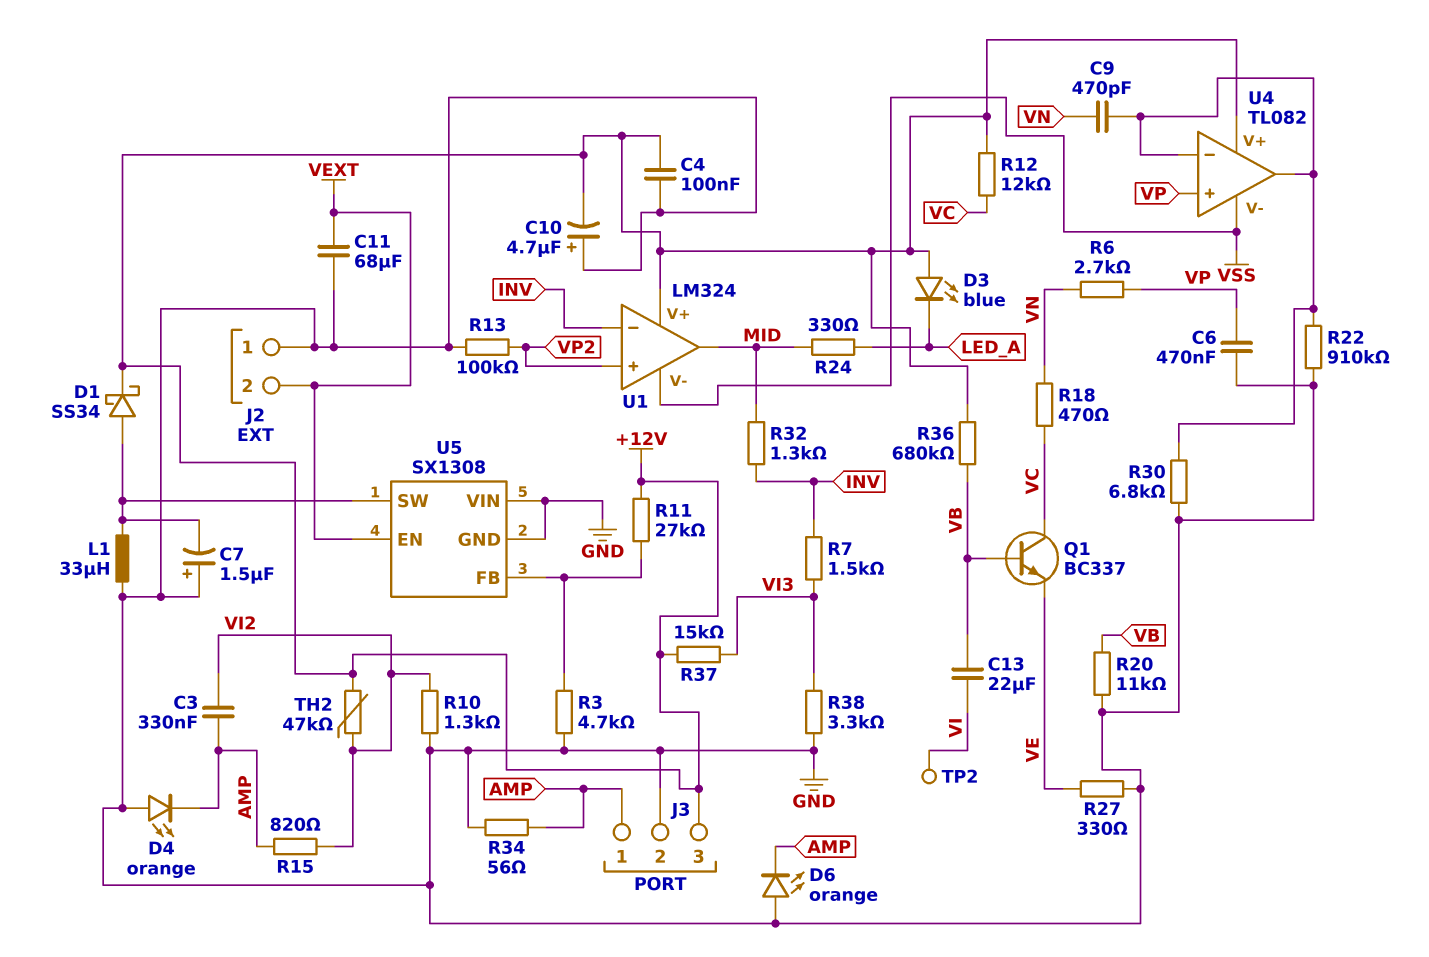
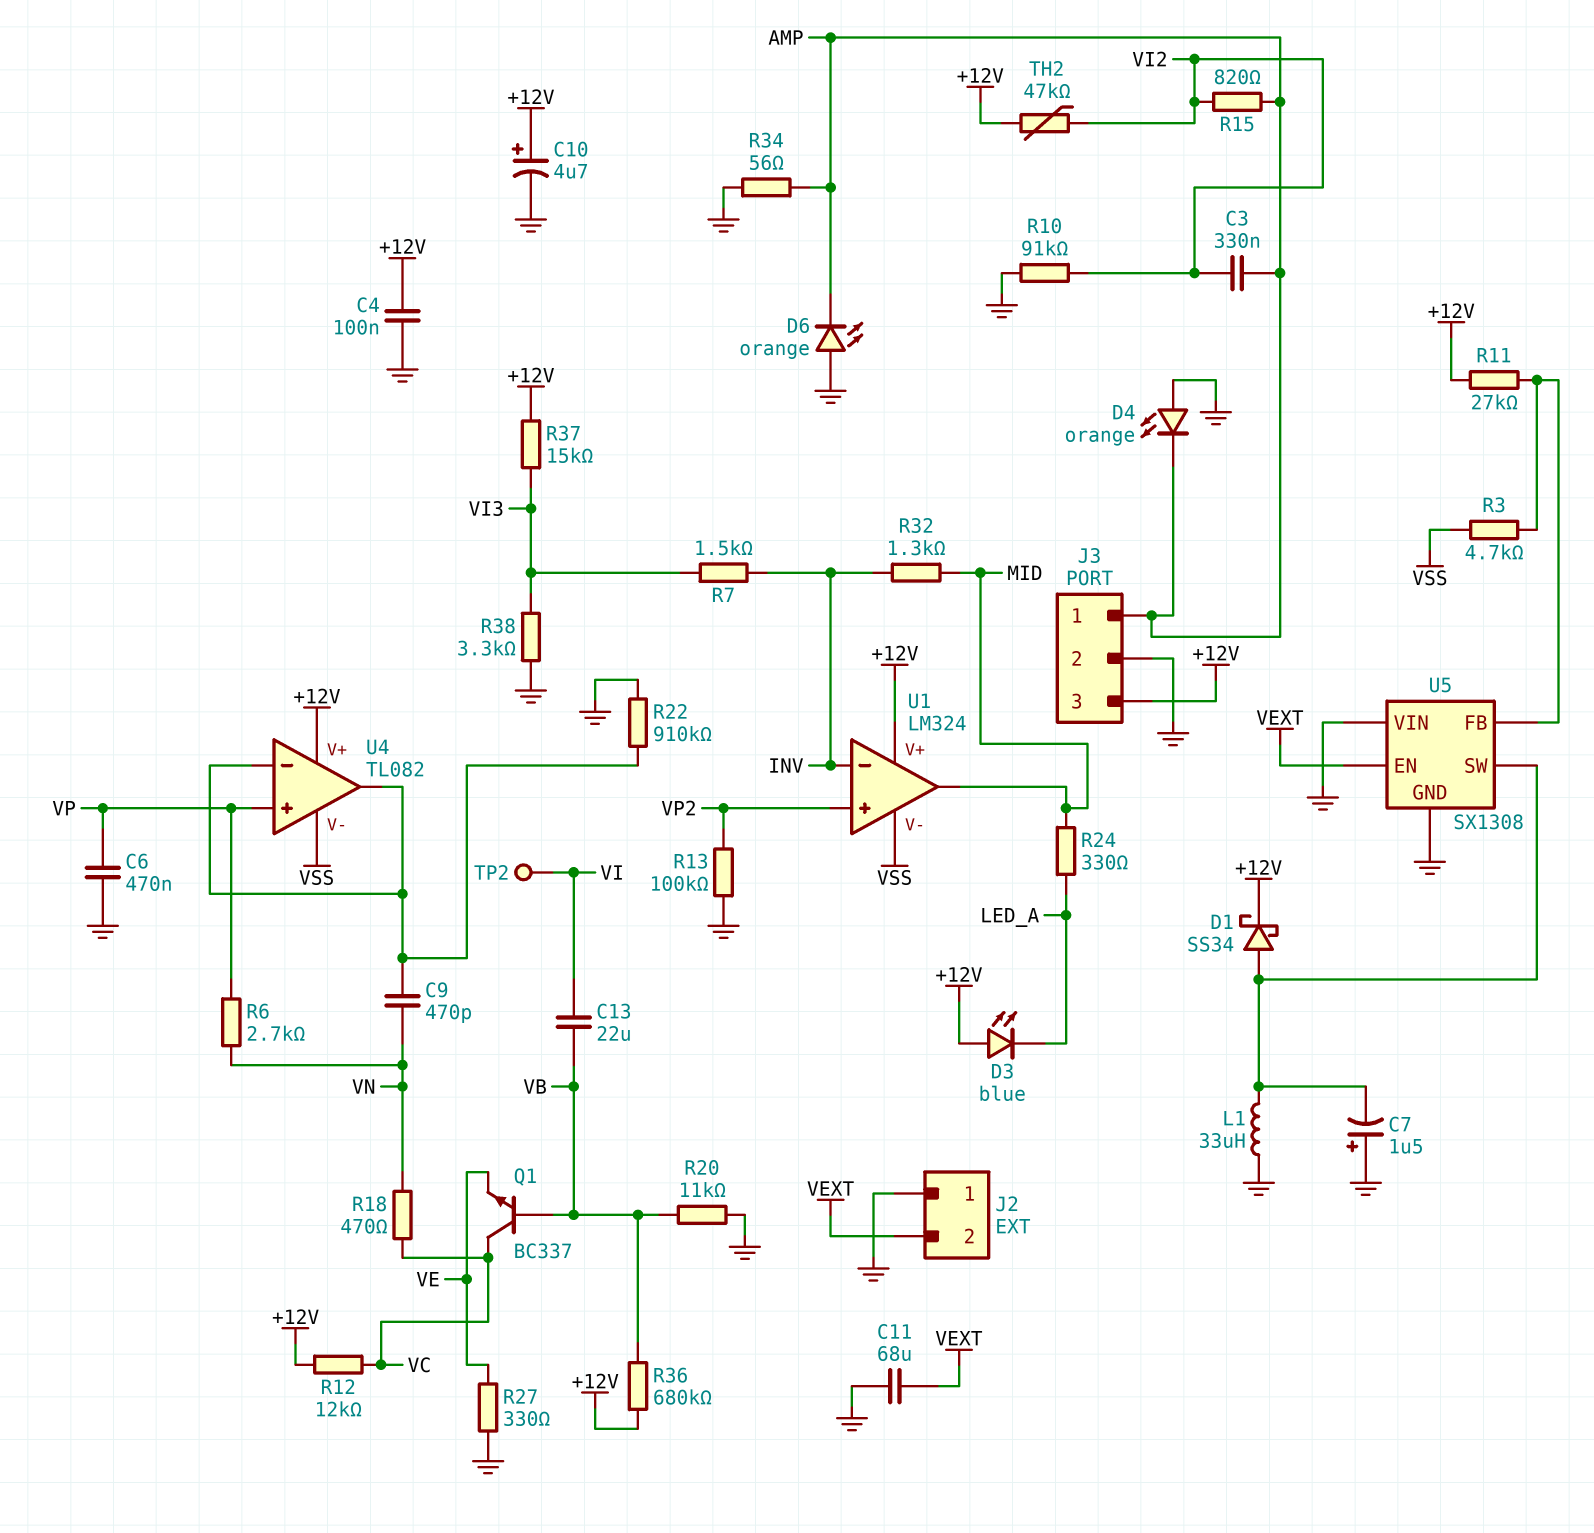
C10: 4.7uF (plus GND, minus +12V) -> 4.7uF (plus +12V, minus GND)
R3: 4.7k (GND, U5/FB) -> 4.7k (U5/FB, VSS)
R10: 1.3k (GND, VI2) -> 91k (GND, VI2)
R30: 6.8k (GND, U4/in-) -> none

